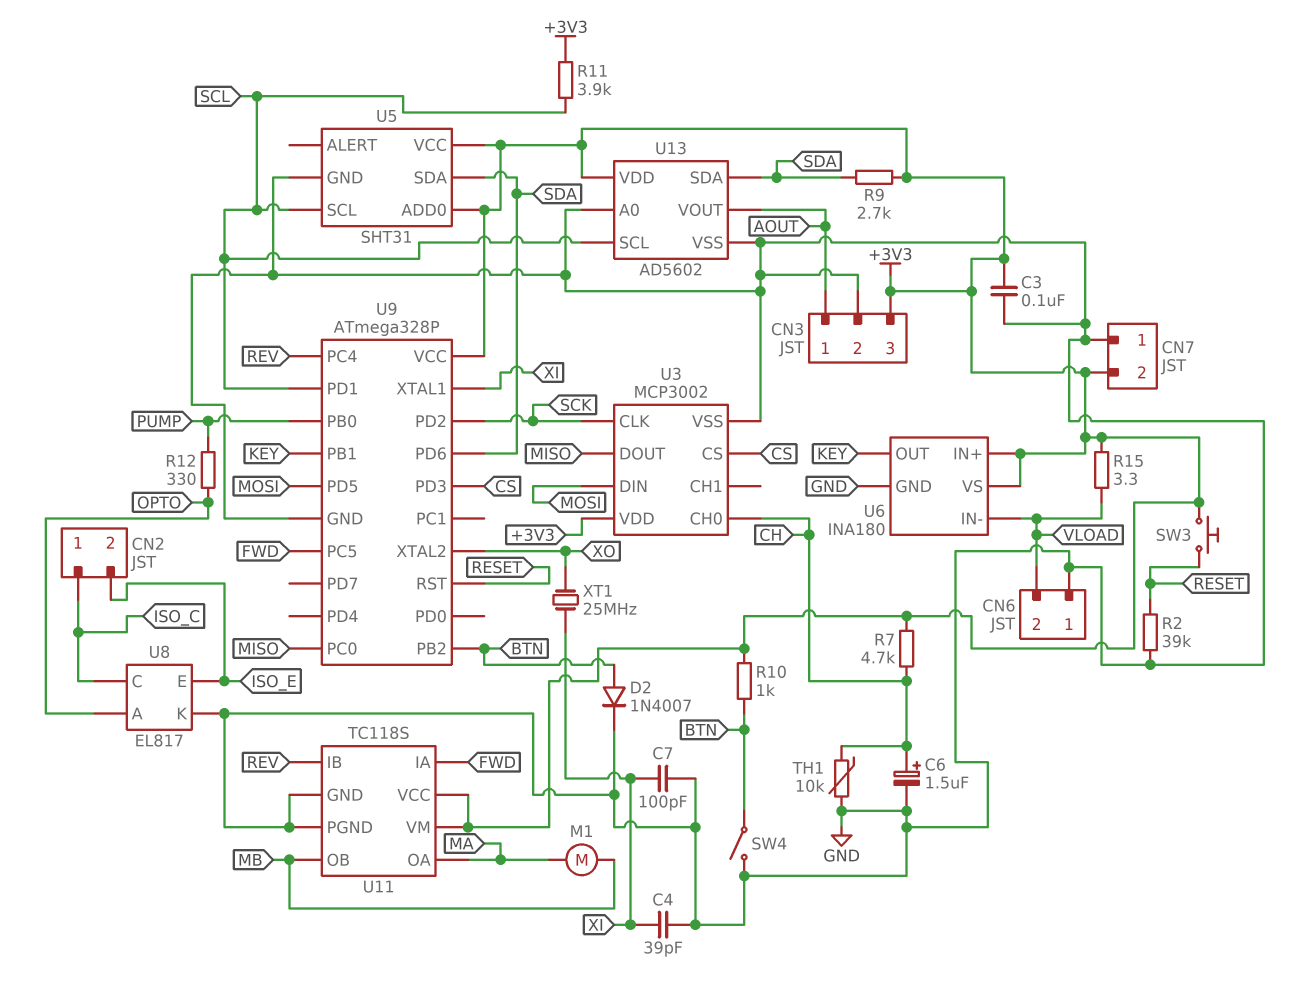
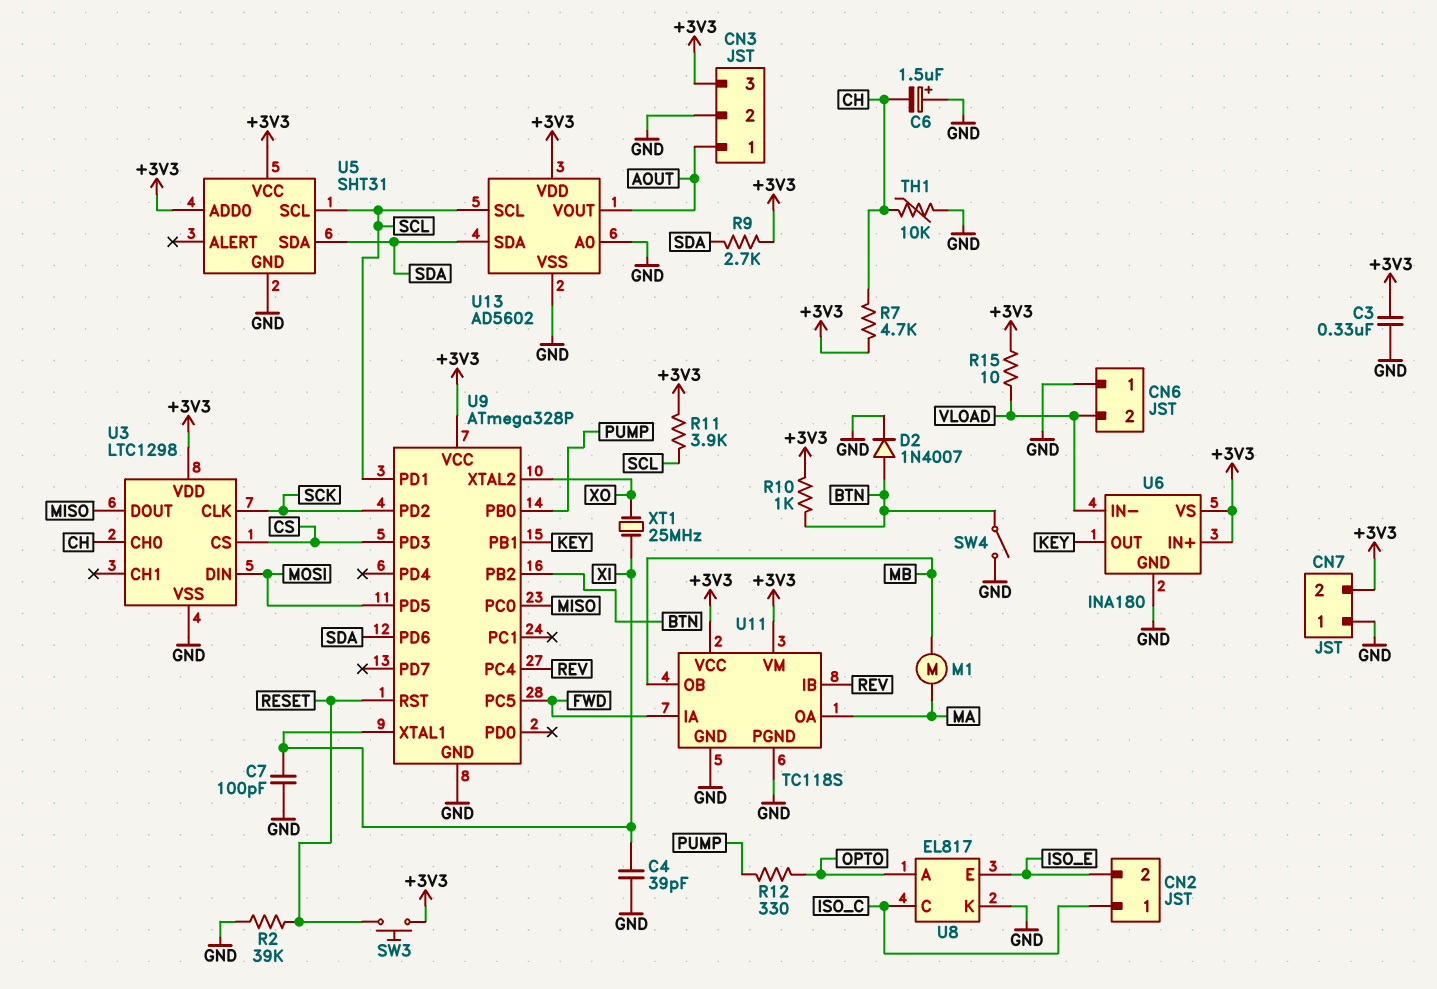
C3: 100nF (+3V3, GND) -> 330nF (+3V3, GND)
C6: 1.5uF (plus CH, minus GND) -> 1.5uF (plus GND, minus CH)
R15: 3.3 (+3V3, VLOAD) -> 10 (+3V3, VLOAD)
U3: MCP3002 -> LTC1298

